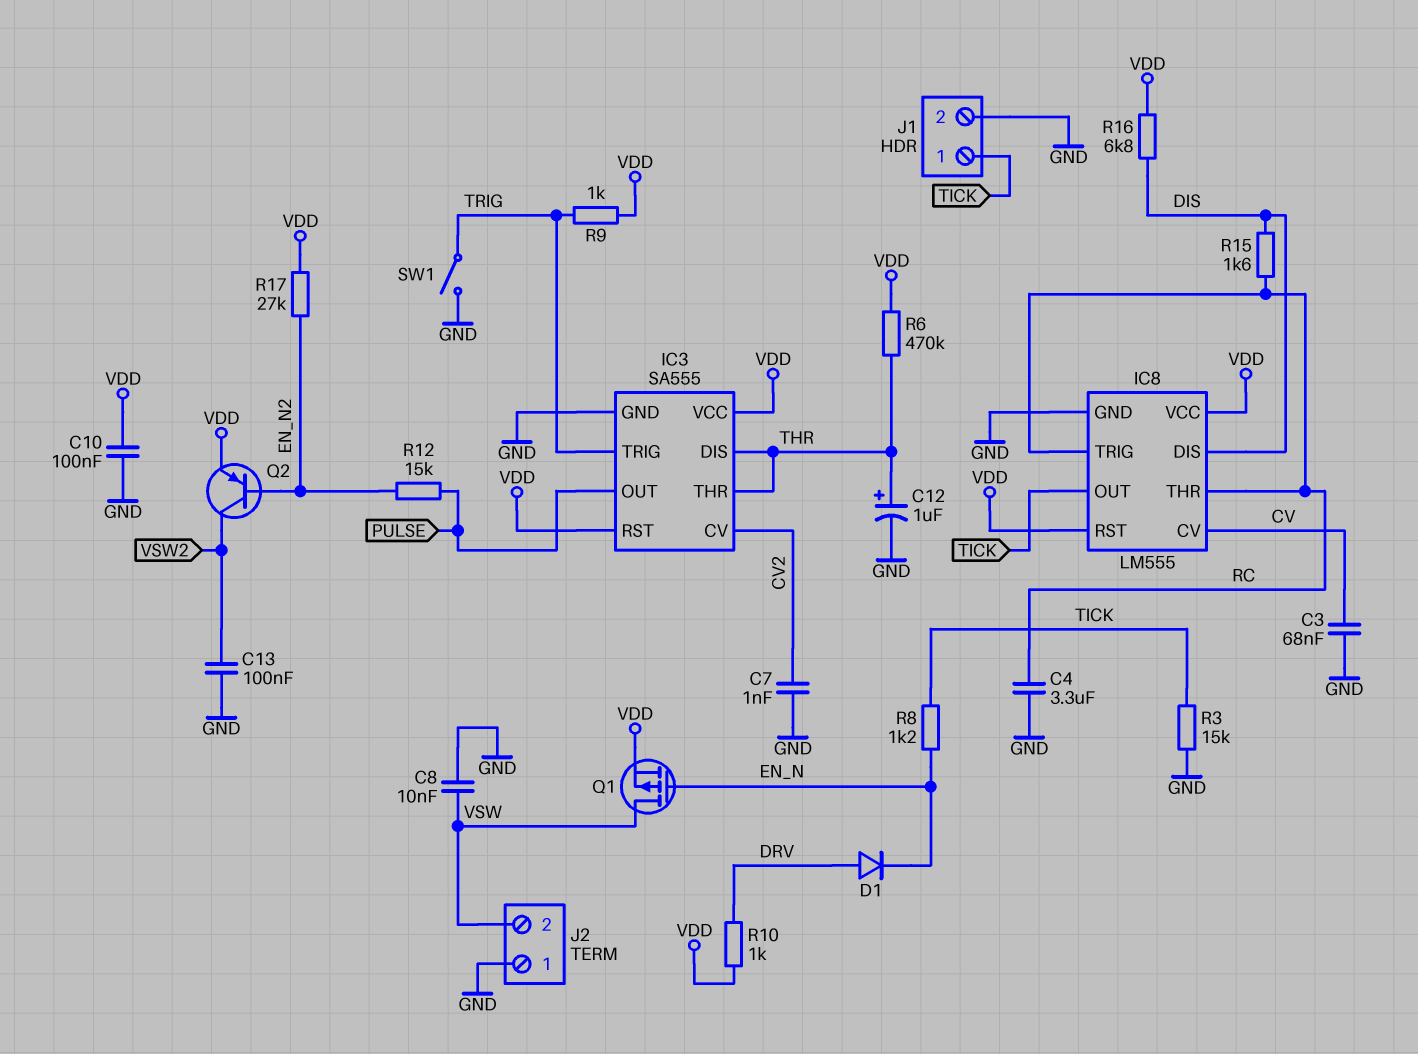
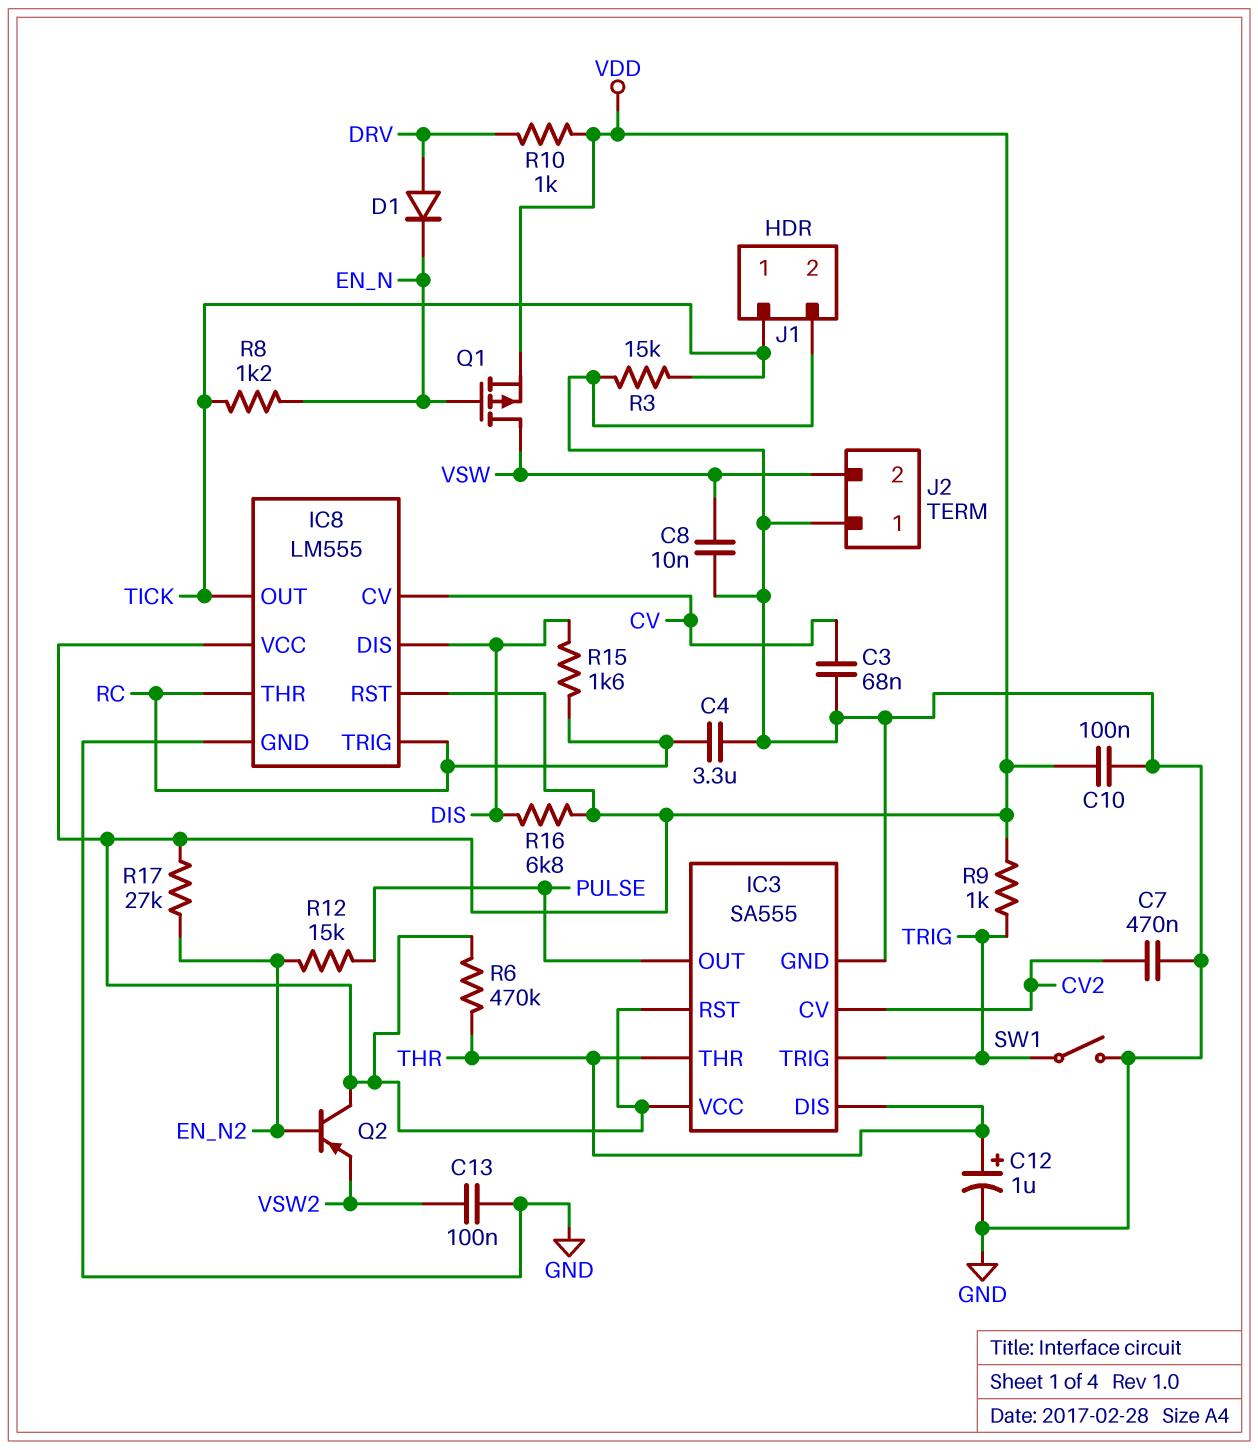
C7: 1nF (CV2, GND) -> 470nF (CV2, GND)
Q2: PNP (B EN_N2, C VSW2, E VDD) -> PNP (B EN_N2, C VDD, E VSW2)

